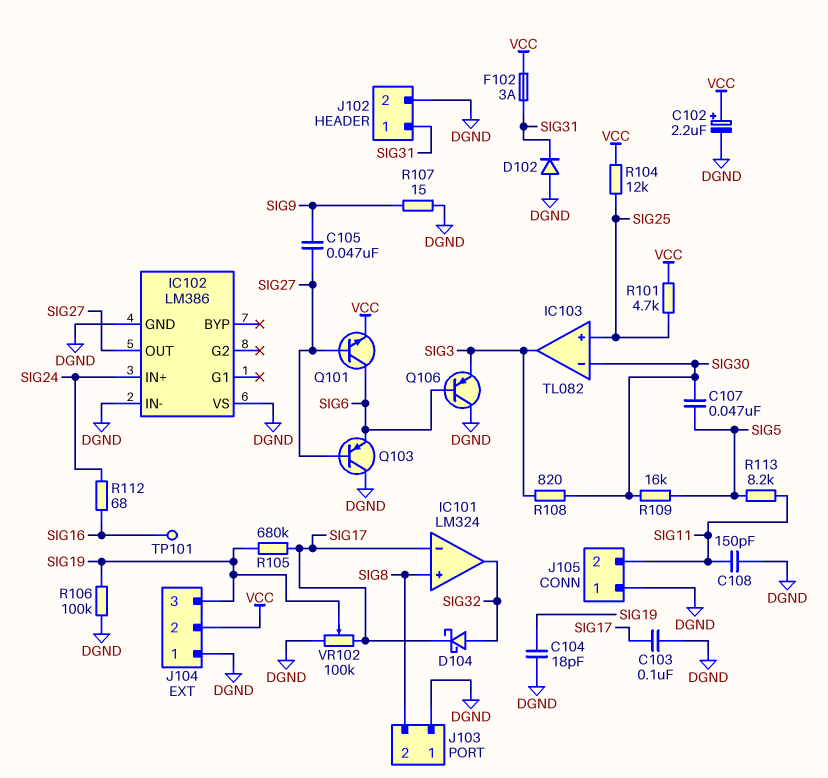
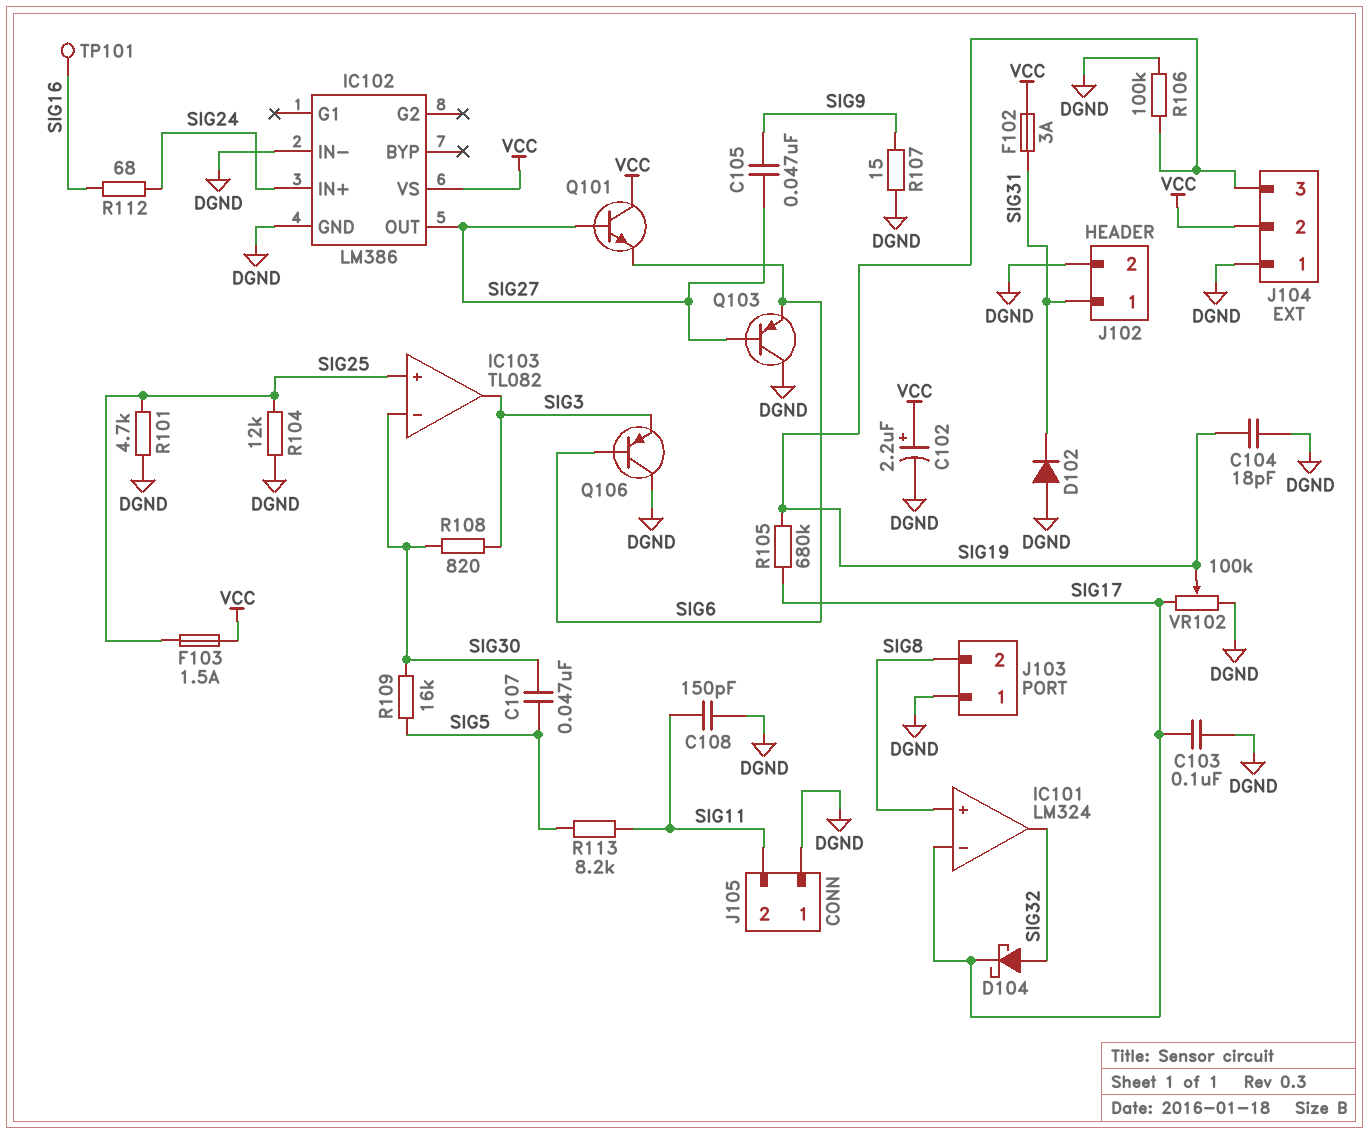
F103: none -> 1.5A (SIG25, VCC)
IC102 pin VS: DGND -> VCC
Q101: NPN (B SIG27, C SIG6, E VCC) -> NPN (B SIG27, C VCC, E SIG6)
R101: 4.7k (SIG25, VCC) -> 4.7k (DGND, SIG25)
R104: 12k (SIG25, VCC) -> 12k (DGND, SIG25)

